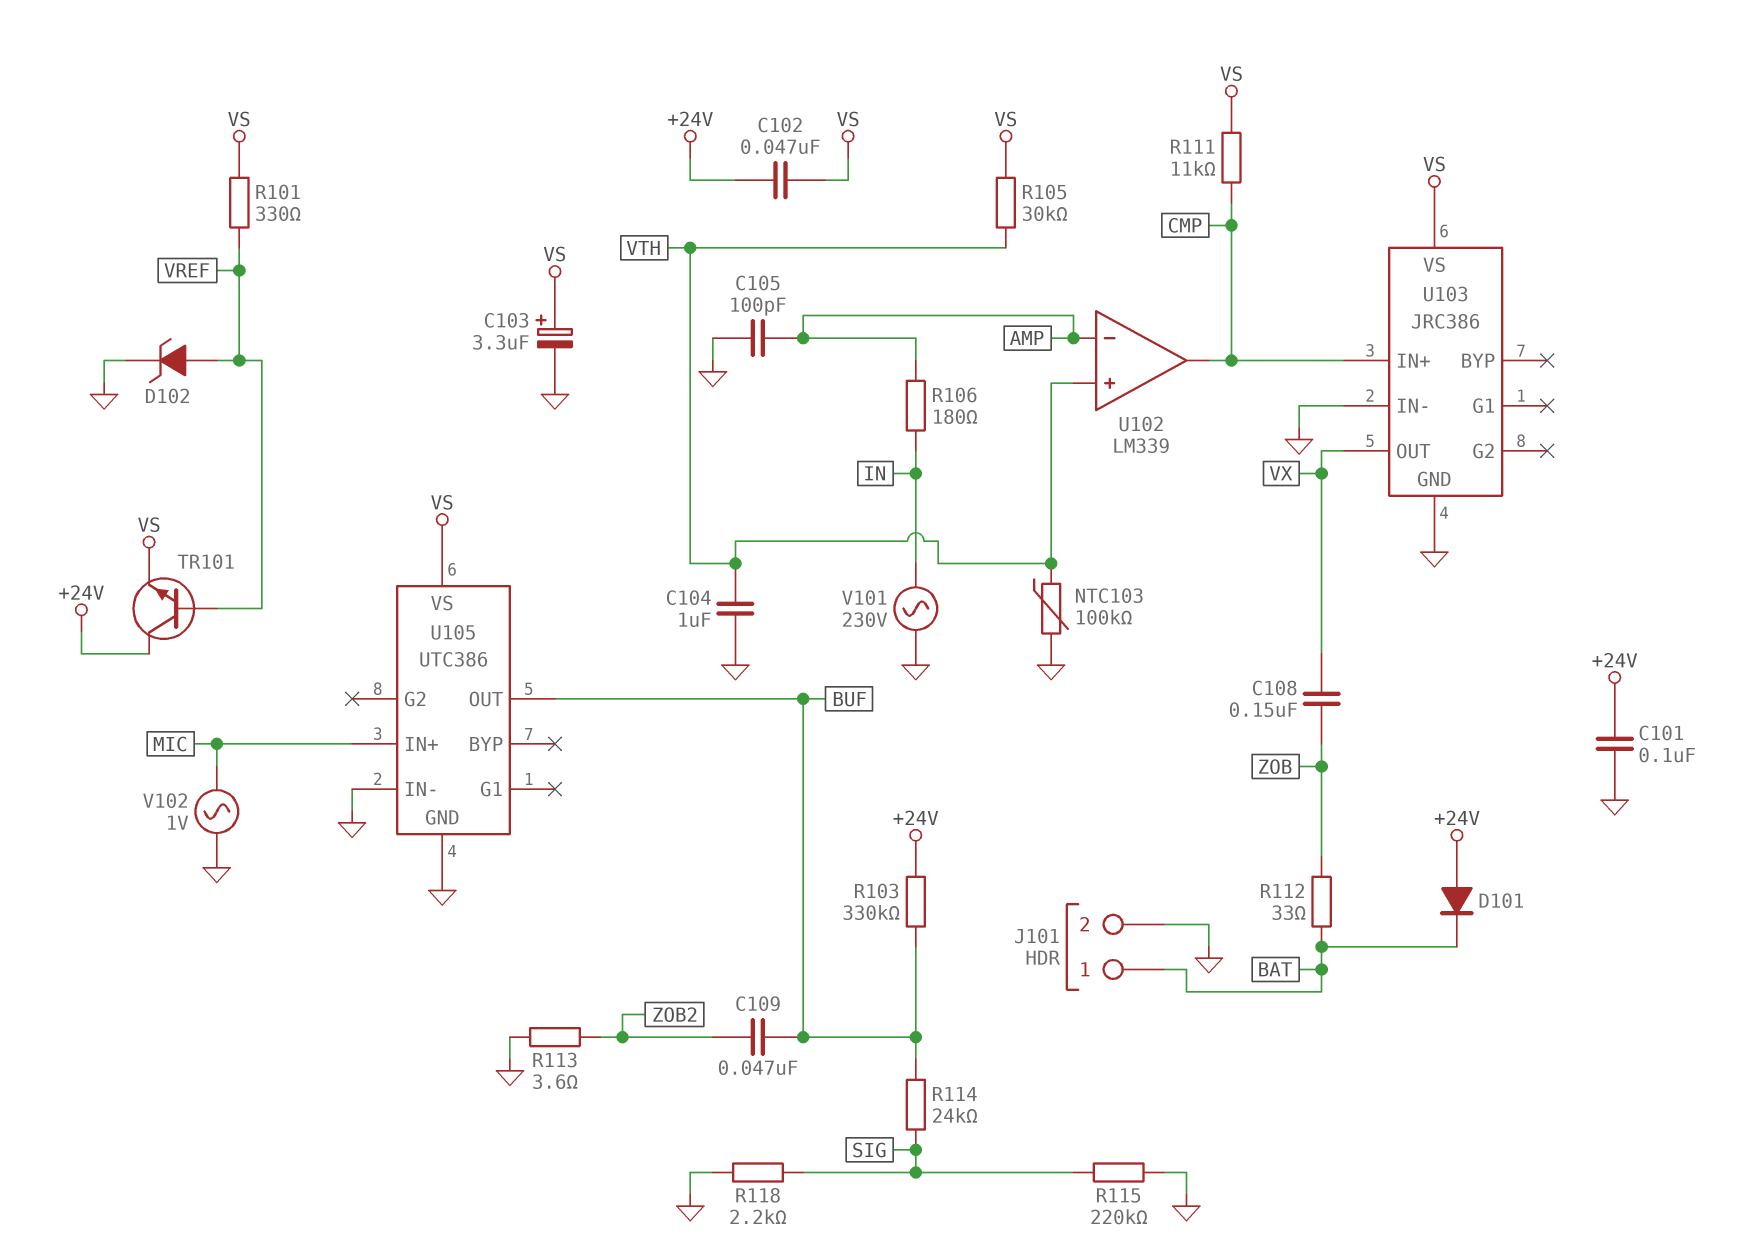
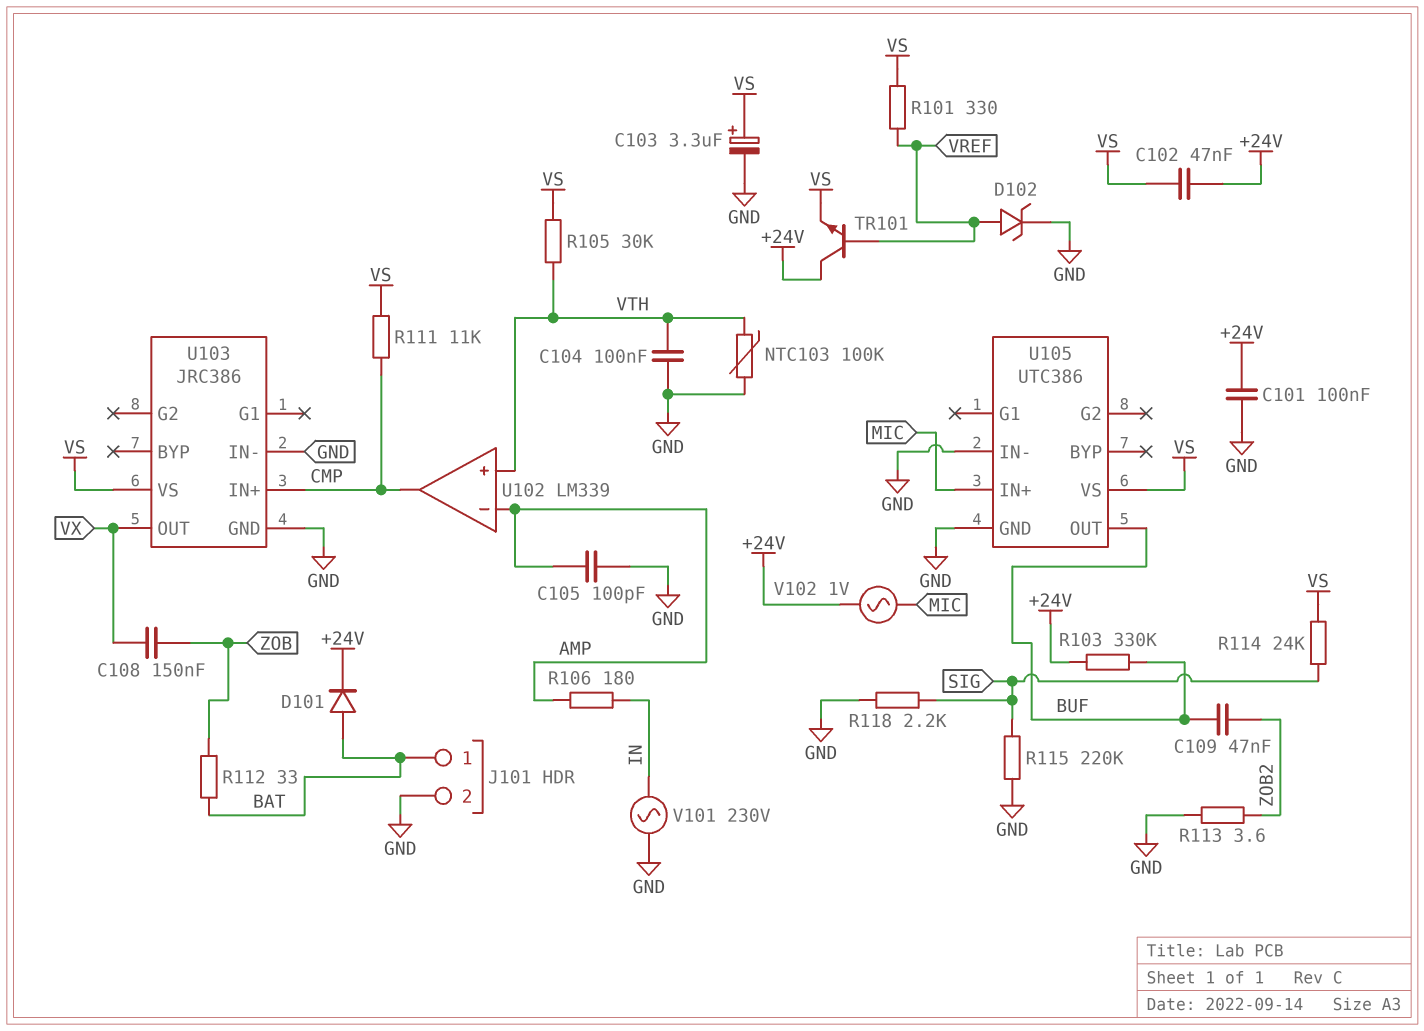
C104: 1uF (GND, VTH) -> 100nF (GND, VTH)
D101: diode (A +24V, K BAT) -> diode (A BAT, K +24V)
R114: 24k (BUF, SIG) -> 24k (SIG, VS)
V102: AC 1V (GND, MIC) -> AC 1V (+24V, MIC)

